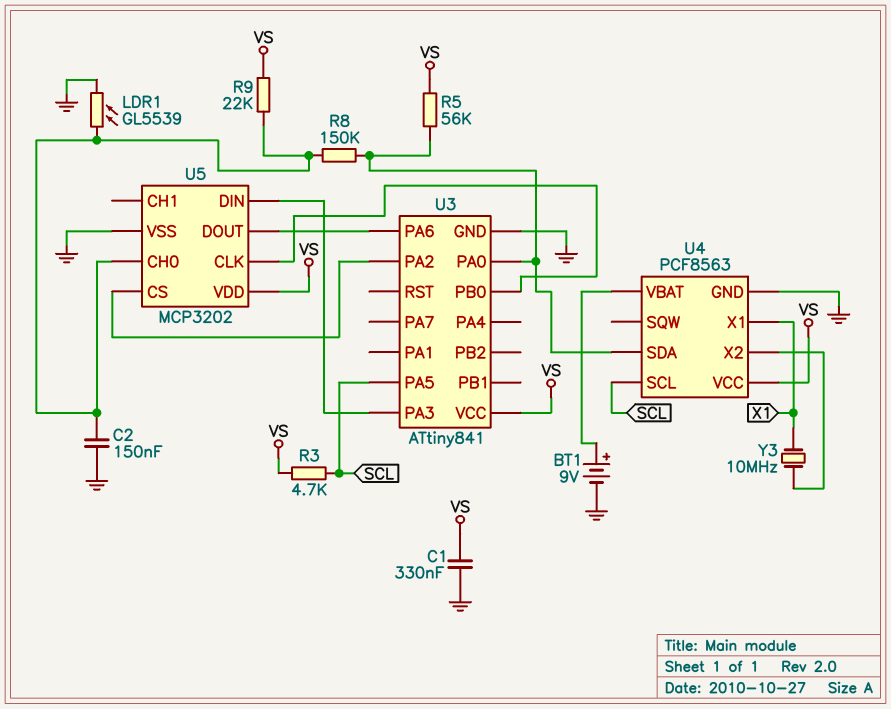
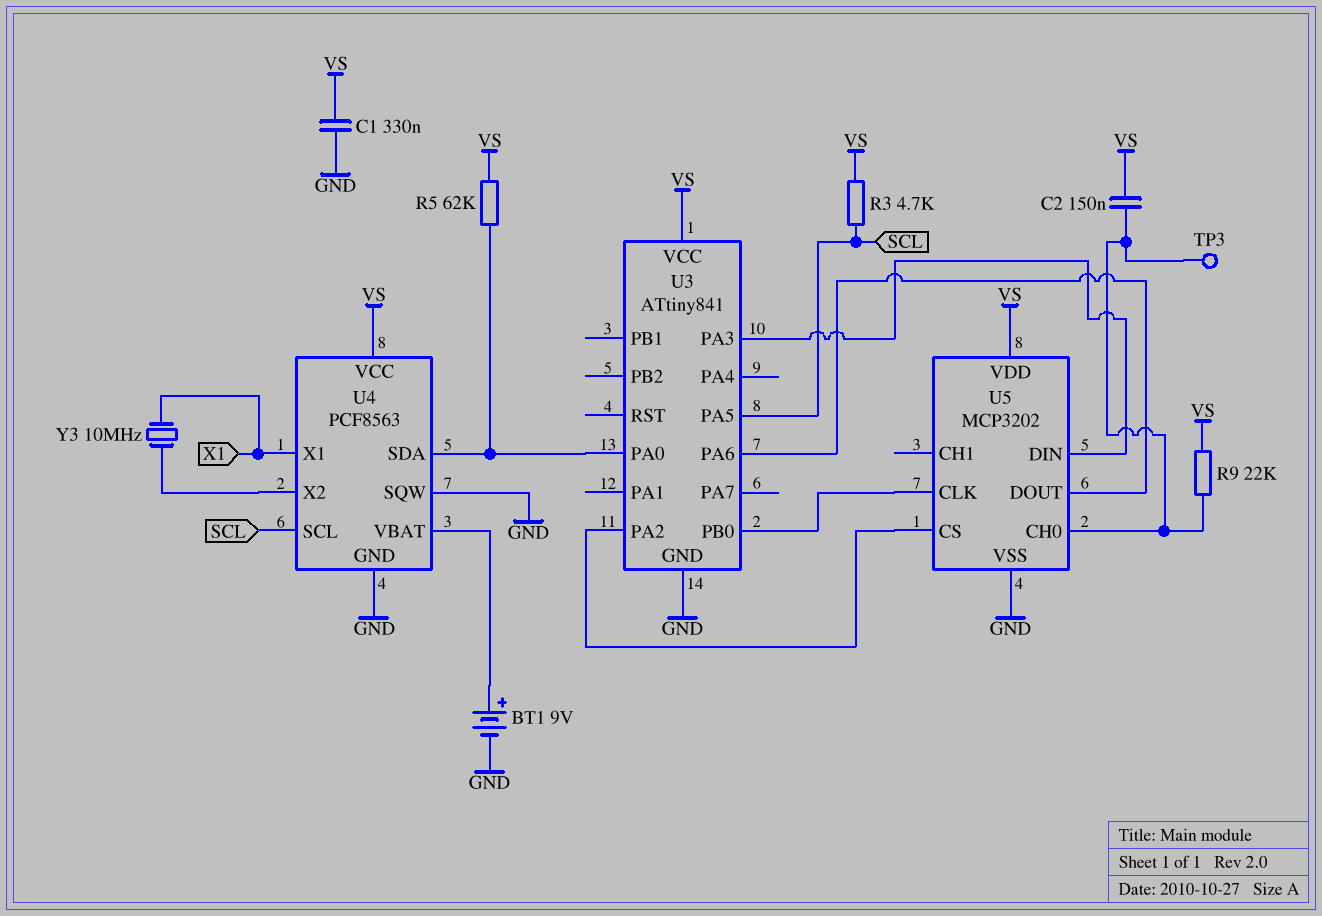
C2: 150nF (GND, U5/CH0) -> 150nF (U5/CH0, VS)
LDR1: GL5539 (GND, U5/CH0) -> none
R5: 56k (U3/PA0, VS) -> 62k (U3/PA0, VS)
R8: 150k (U3/PA0, U5/CH0) -> none
TP3: none -> test point (U5/CH0)
U4 pin SQW: none -> GND

